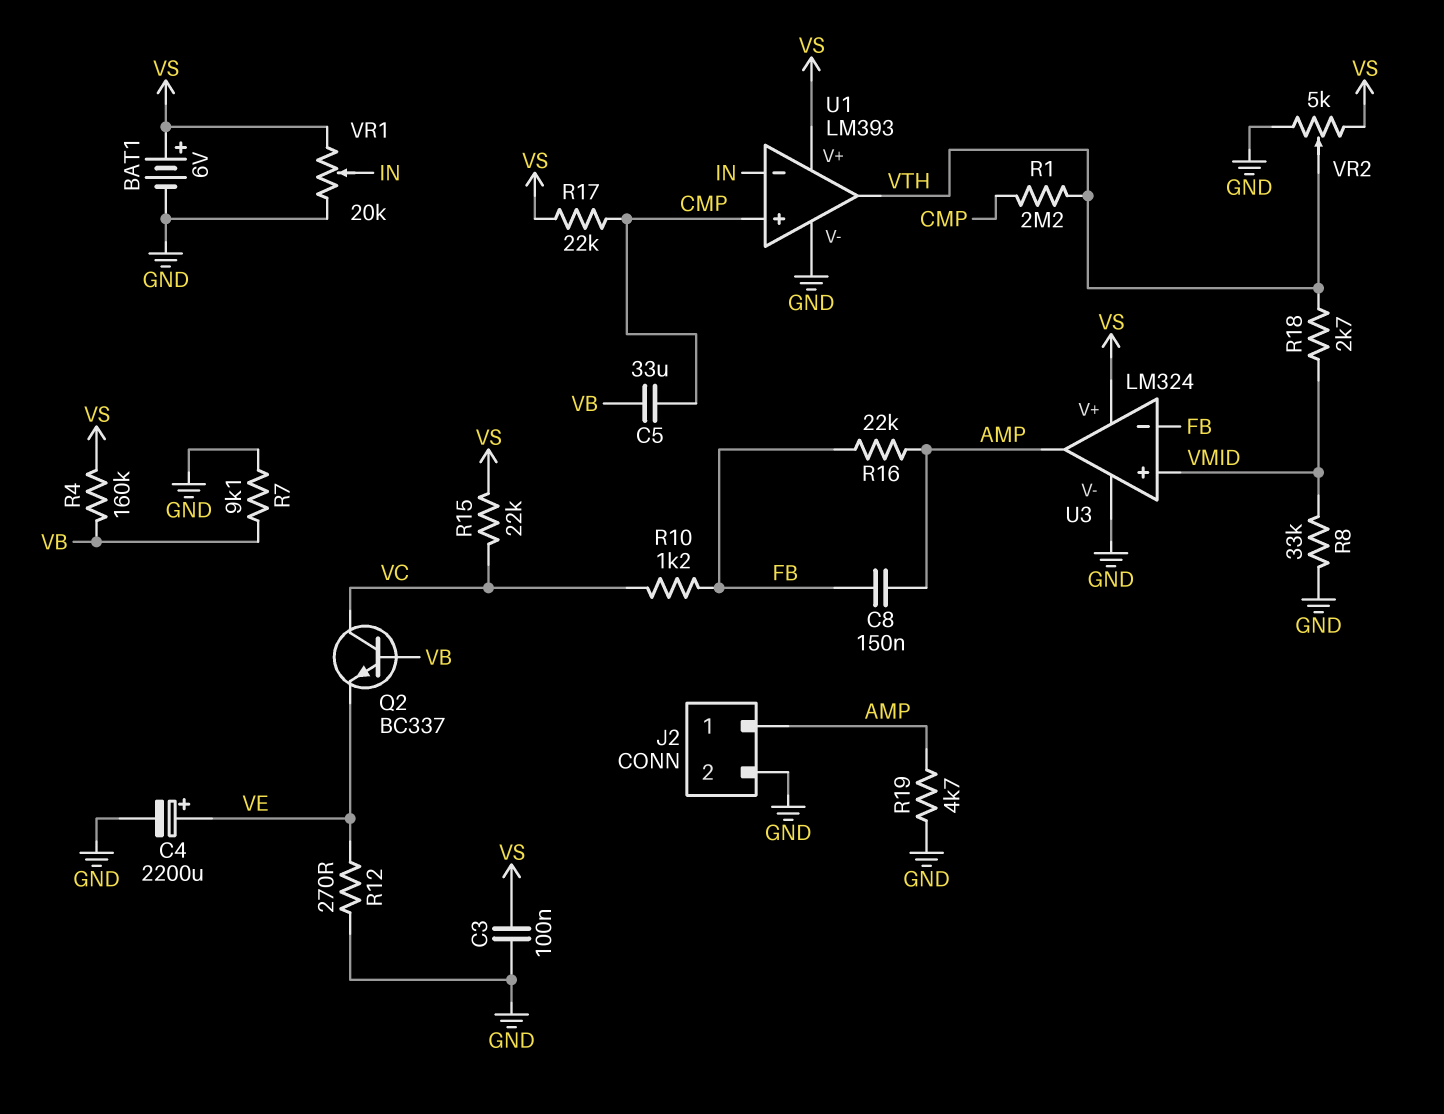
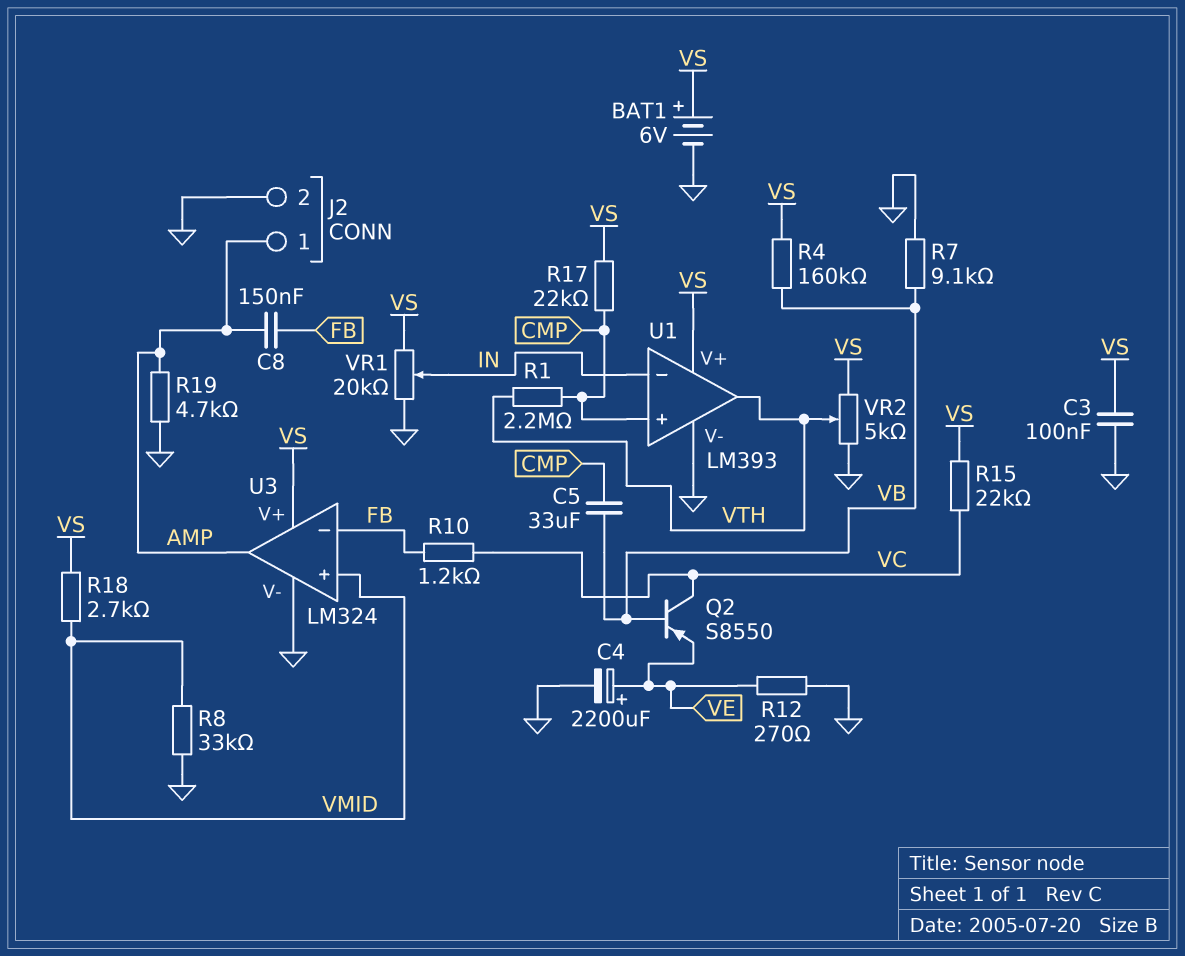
Q2: NPN BC337 (B VB, C VC, E VE) -> PNP S8550 (B VB, C VC, E VE)
R16: 22k (AMP, FB) -> none
R18: 2.7k (VMID, VTH) -> 2.7k (VMID, VS)

